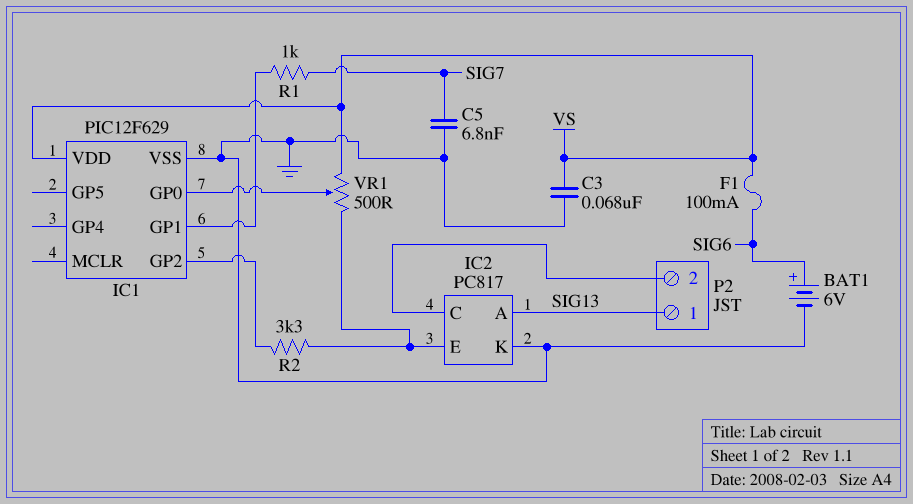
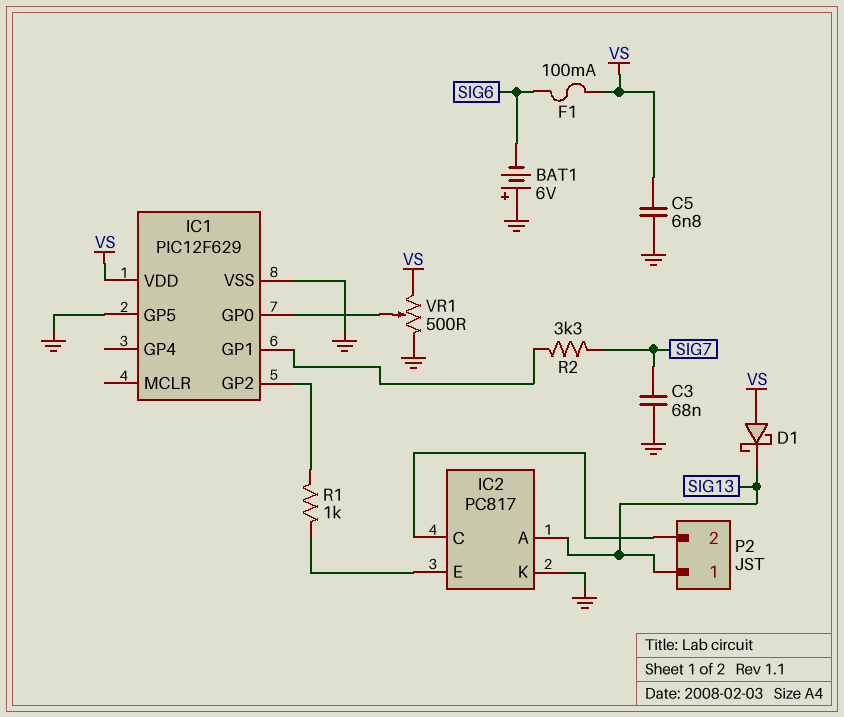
BAT1: 6V (plus SIG6, minus GND) -> 6V (plus GND, minus SIG6)
C3: 68nF (GND, VS) -> 68nF (GND, SIG7)
C5: 6.8nF (GND, SIG7) -> 6.8nF (GND, VS)
D1: none -> schottky (A VS, K SIG13)
IC1 pin GP5: none -> GND
R1: 1k (IC1/GP1, SIG7) -> 1k (IC1/GP2, IC2/E)
R2: 3.3k (IC1/GP2, IC2/E) -> 3.3k (IC1/GP1, SIG7)
VR1: 500 (IC2/E, VS, wiper IC1/GP0) -> 500 (GND, VS, wiper IC1/GP0)

